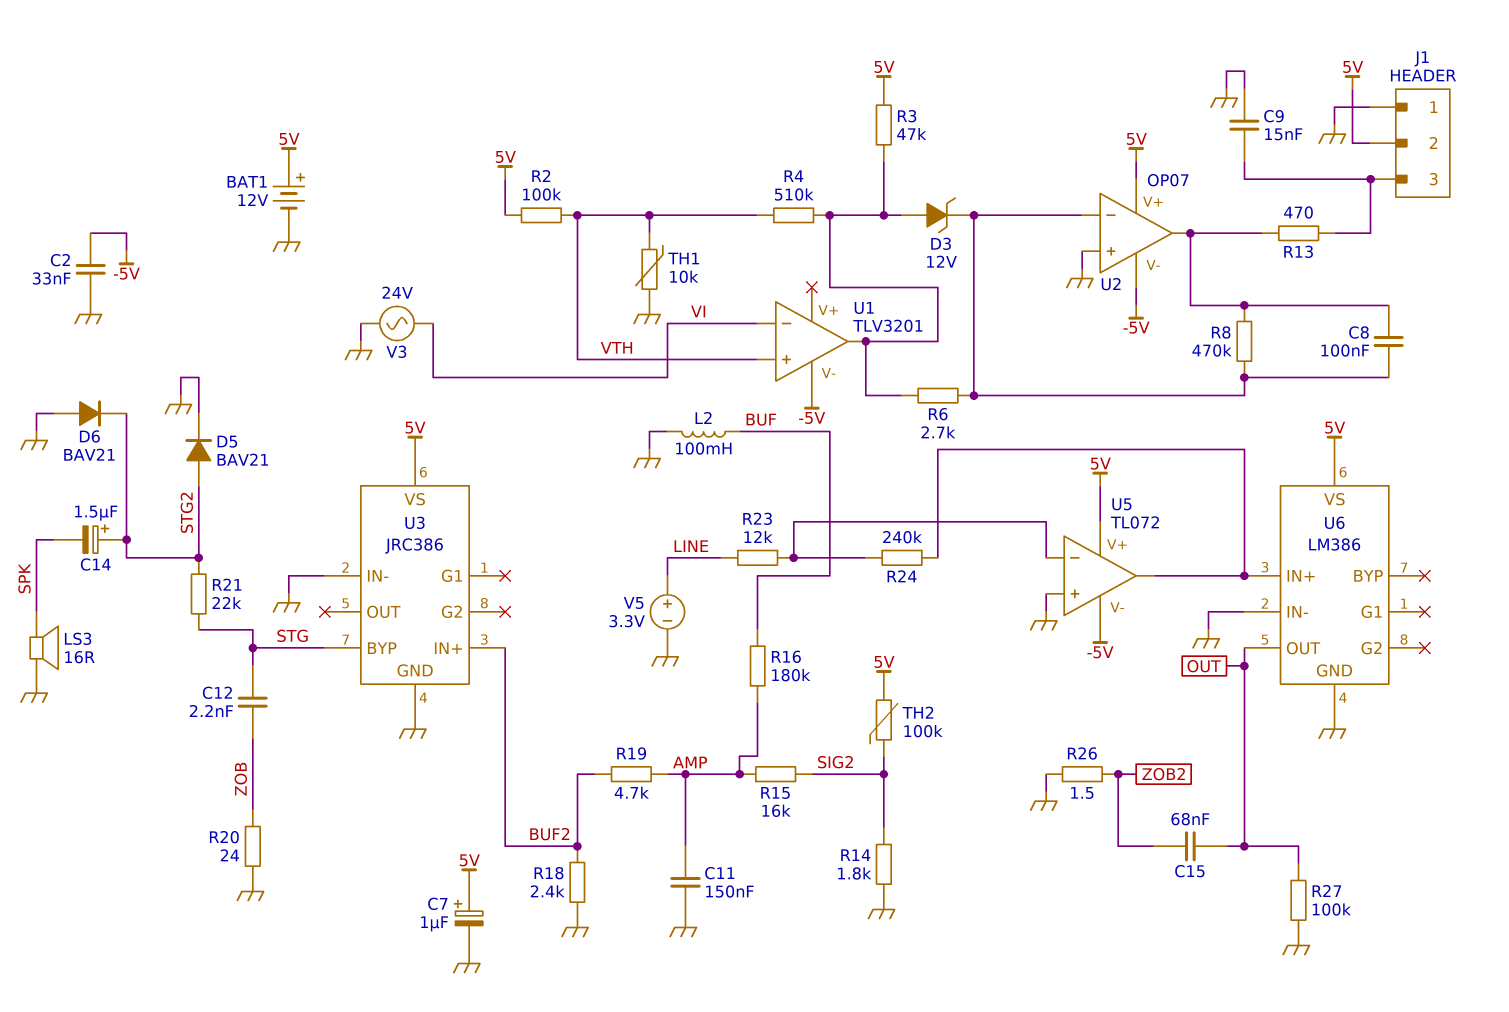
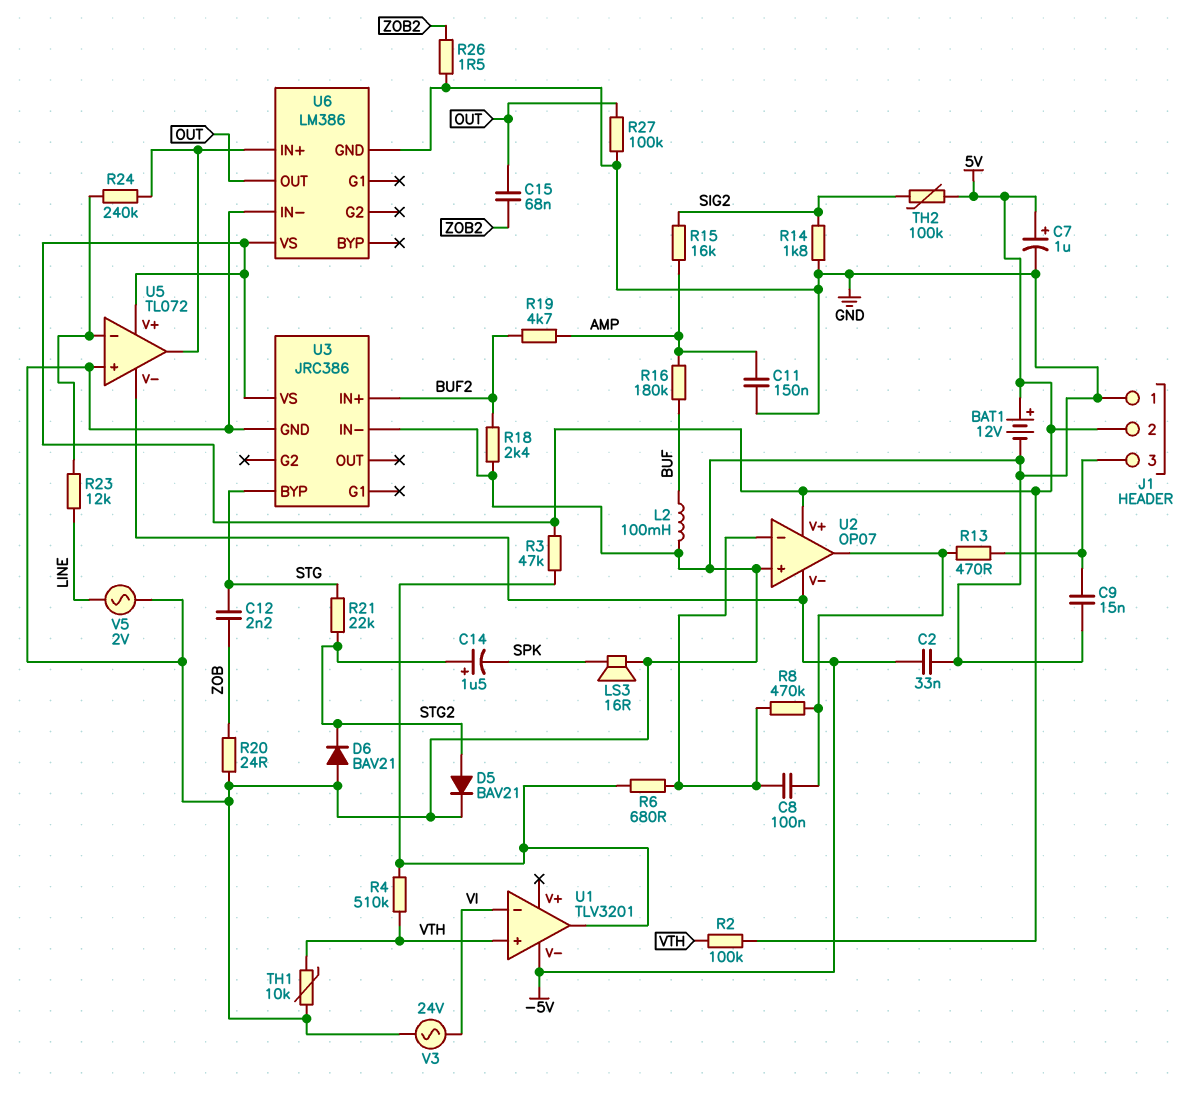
D3: zener 12V (A U1/out, K U2/in-) -> none
R6: 2.7k (U1/out, U2/in-) -> 680 (U1/out, U2/in-)
V5: 3.3V (plus LINE, minus GND) -> AC 2V (GND, LINE)

